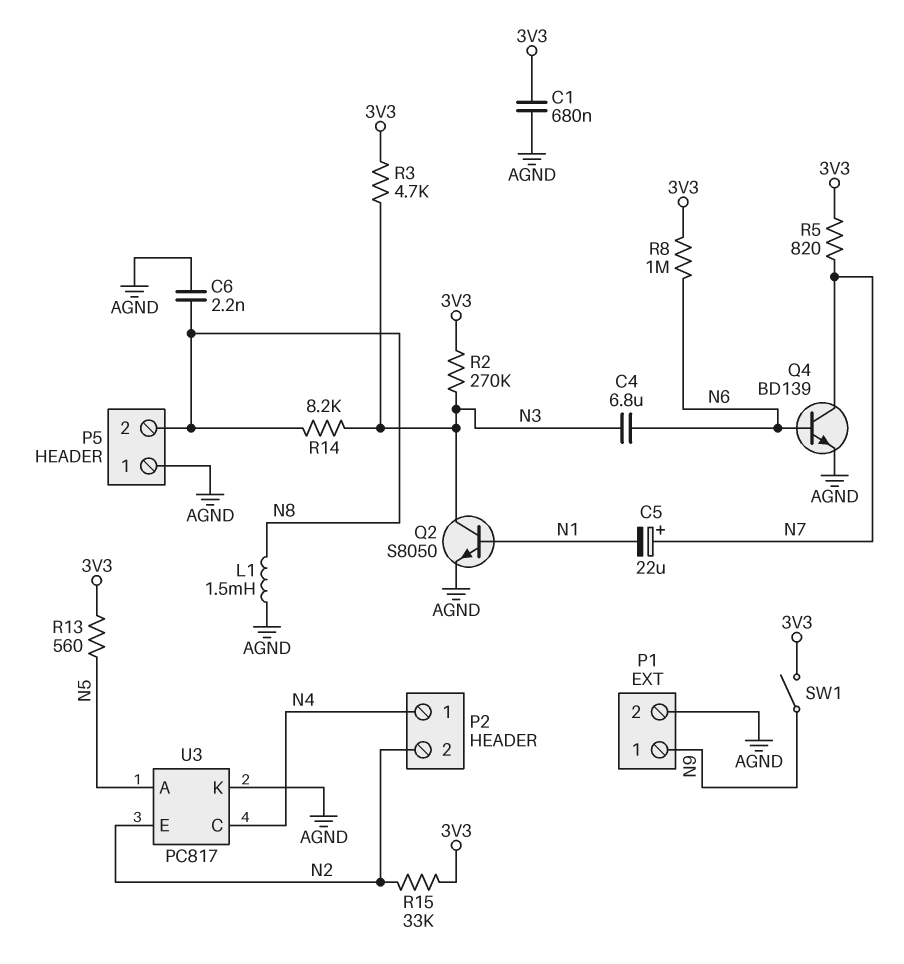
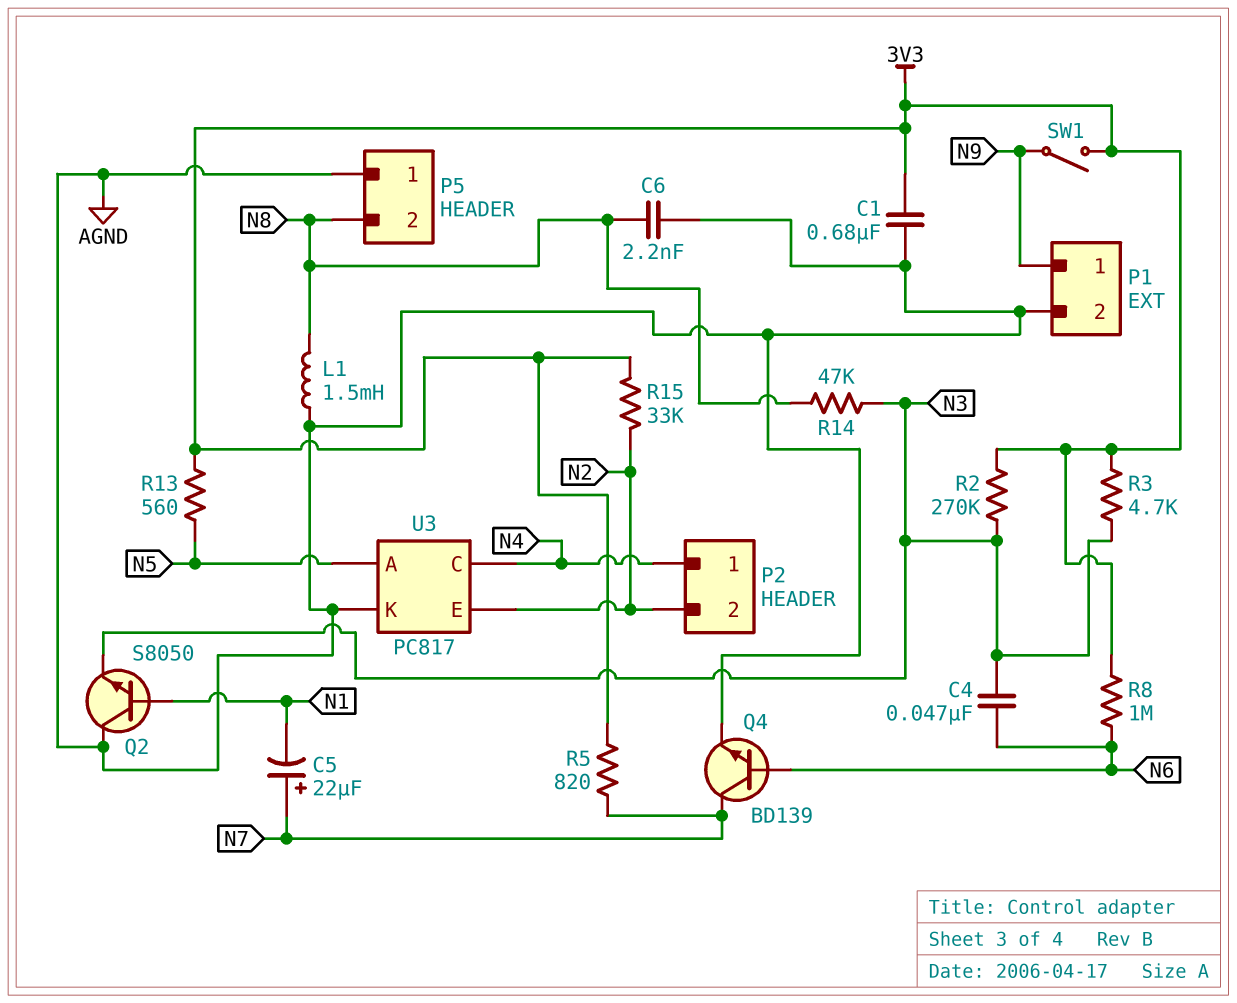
C4: 6.8uF (N3, N6) -> 47nF (N3, N6)
Q2: NPN S8050 (B N1, C N3, E AGND) -> NPN S8050 (B N1, C AGND, E N3)
R14: 8.2k (N3, N8) -> 47k (N3, N8)

